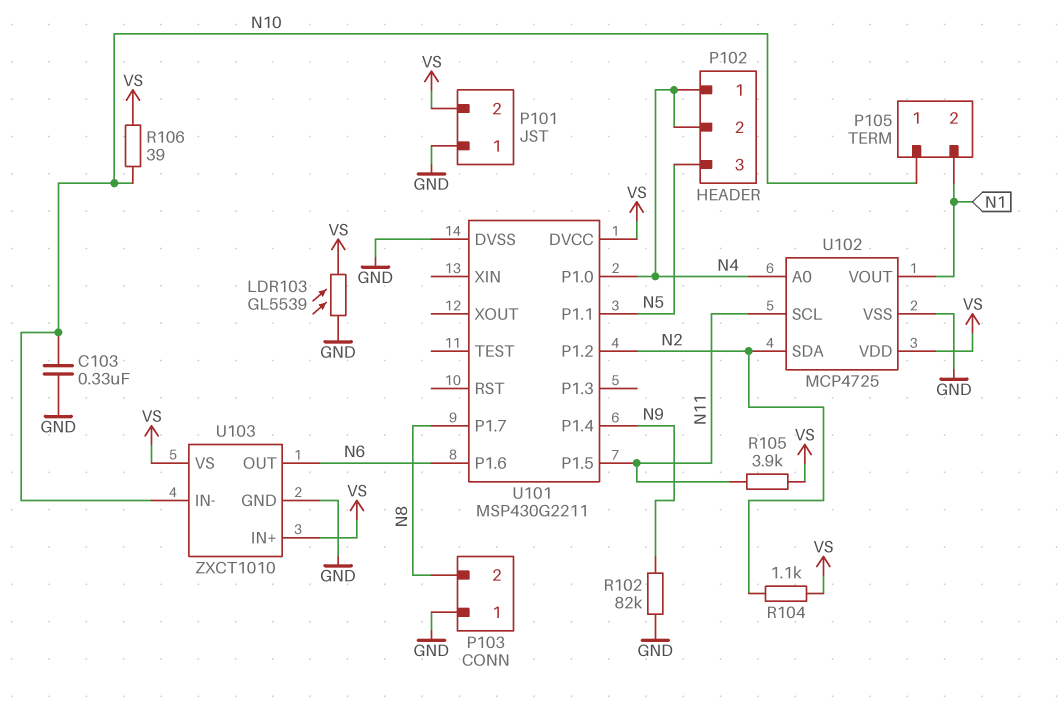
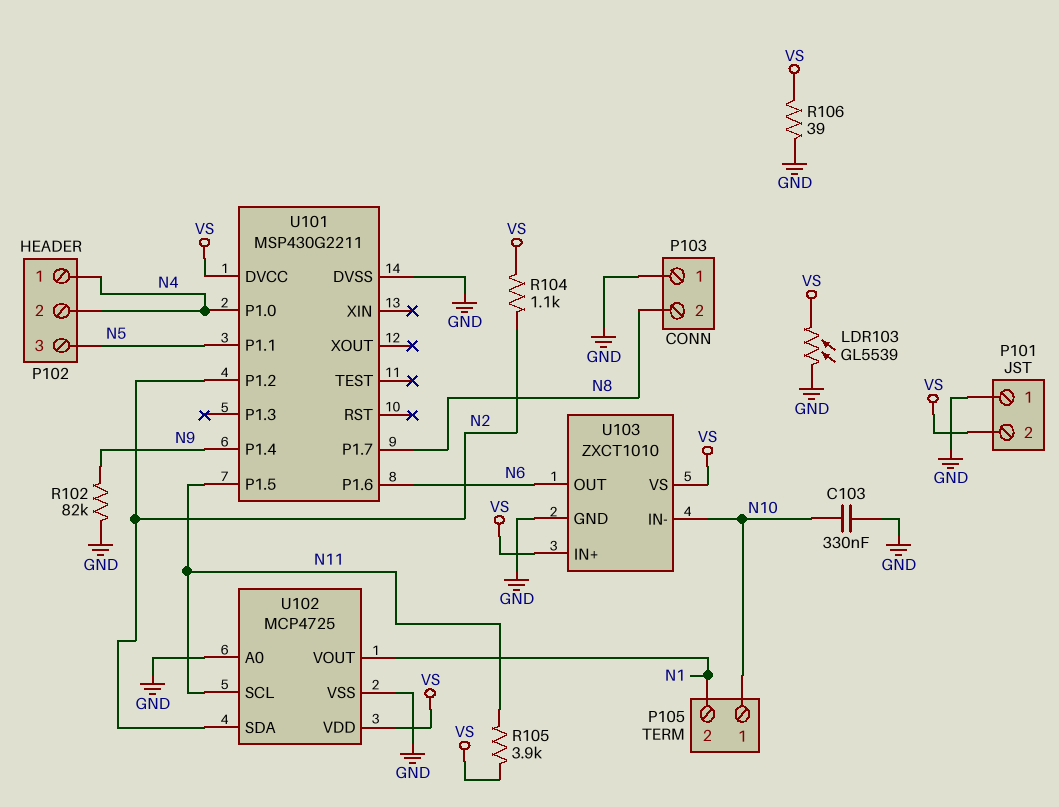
R106: 39 (N10, VS) -> 39 (GND, VS)
U102 pin A0: N4 -> GND

